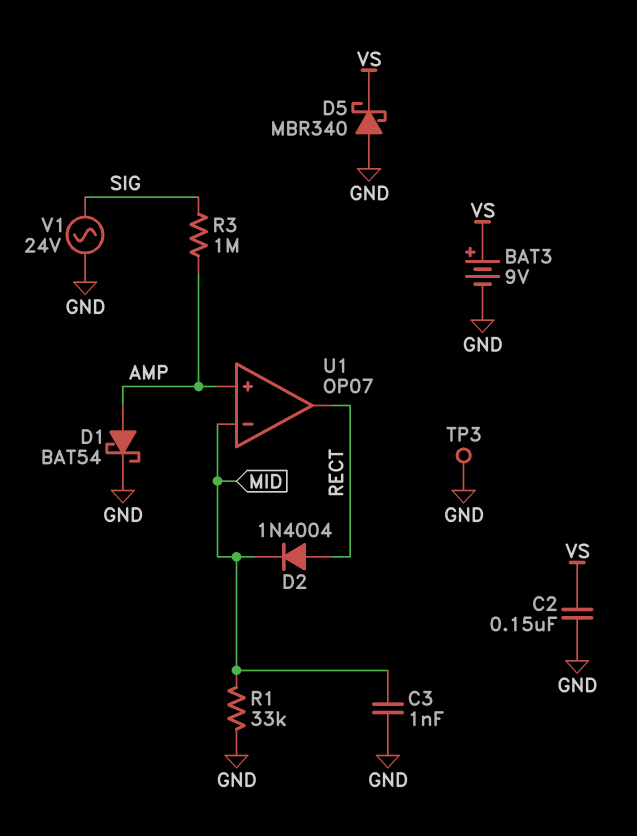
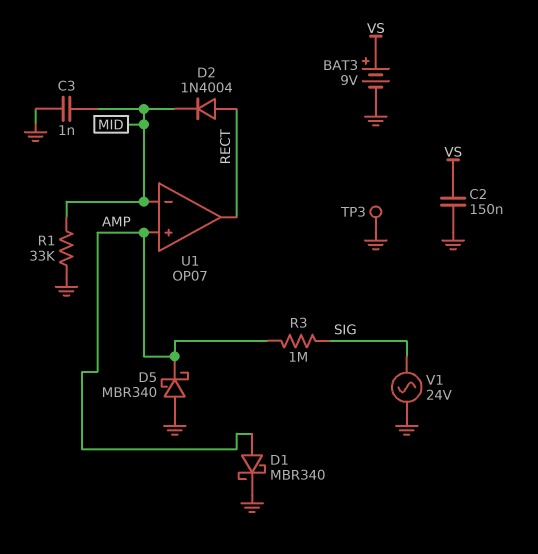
D1: schottky BAT54 (A AMP, K GND) -> schottky MBR340 (A AMP, K GND)
D5: schottky MBR340 (A GND, K VS) -> schottky MBR340 (A GND, K AMP)

